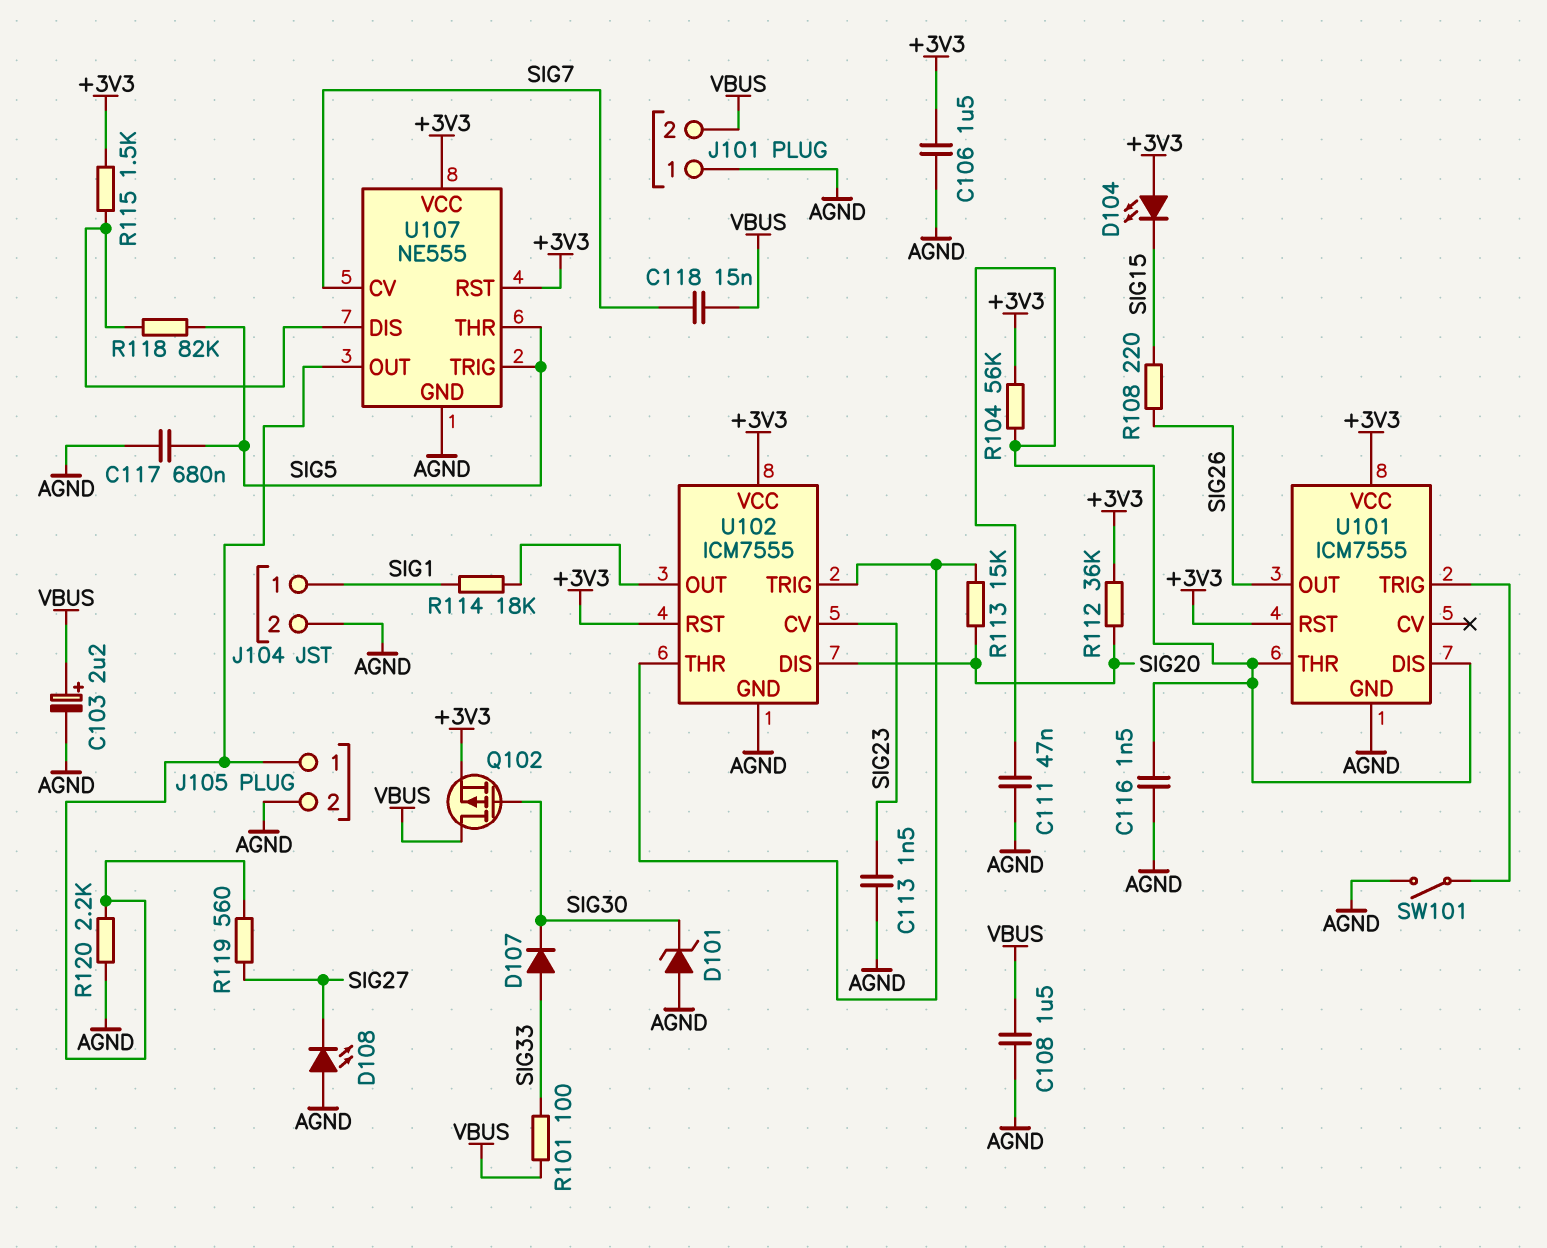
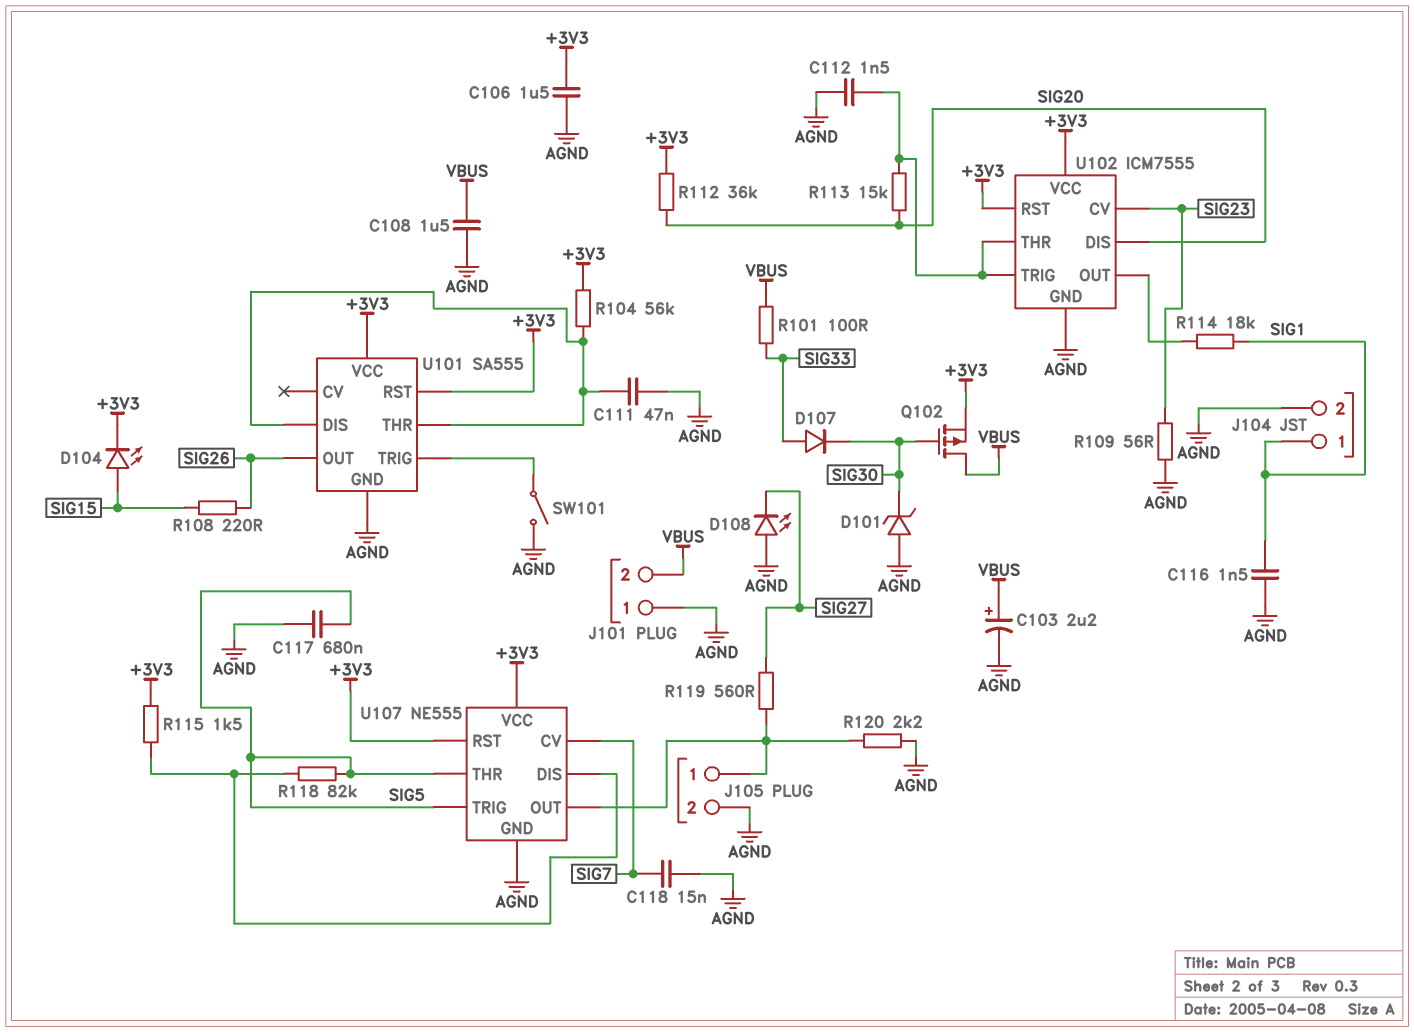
C112: none -> 1.5nF (AGND, U102/THR)
C113: 1.5nF (AGND, SIG23) -> none
C116: 1.5nF (AGND, U101/DIS) -> 1.5nF (AGND, SIG1)
C118: 15nF (SIG7, VBUS) -> 15nF (AGND, SIG7)
D104: LED (A +3V3, K SIG15) -> LED (A SIG15, K +3V3)
R109: none -> 56 (AGND, SIG23)
U101: ICM7555 -> SA555

